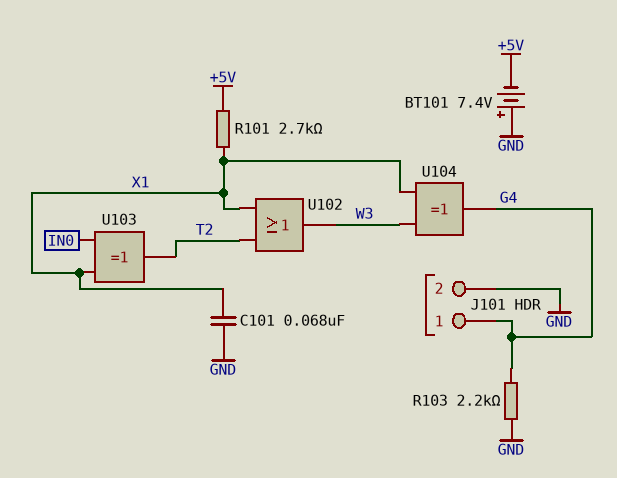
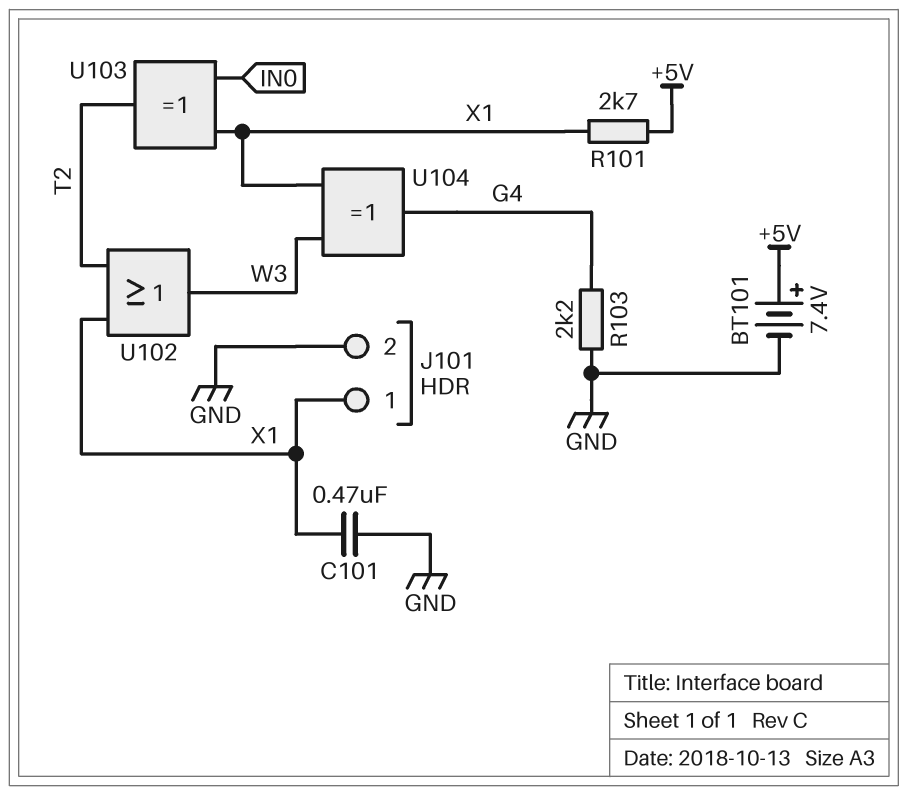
BT101: 7.4V (plus GND, minus +5V) -> 7.4V (plus +5V, minus GND)
C101: 68nF (GND, X1) -> 470nF (GND, X1)
J101 pin 1: G4 -> X1

